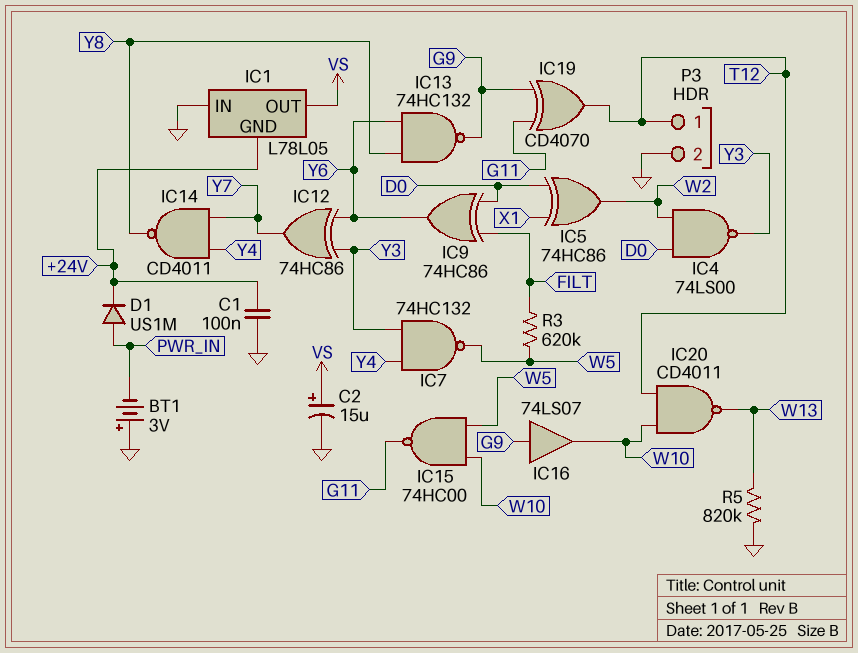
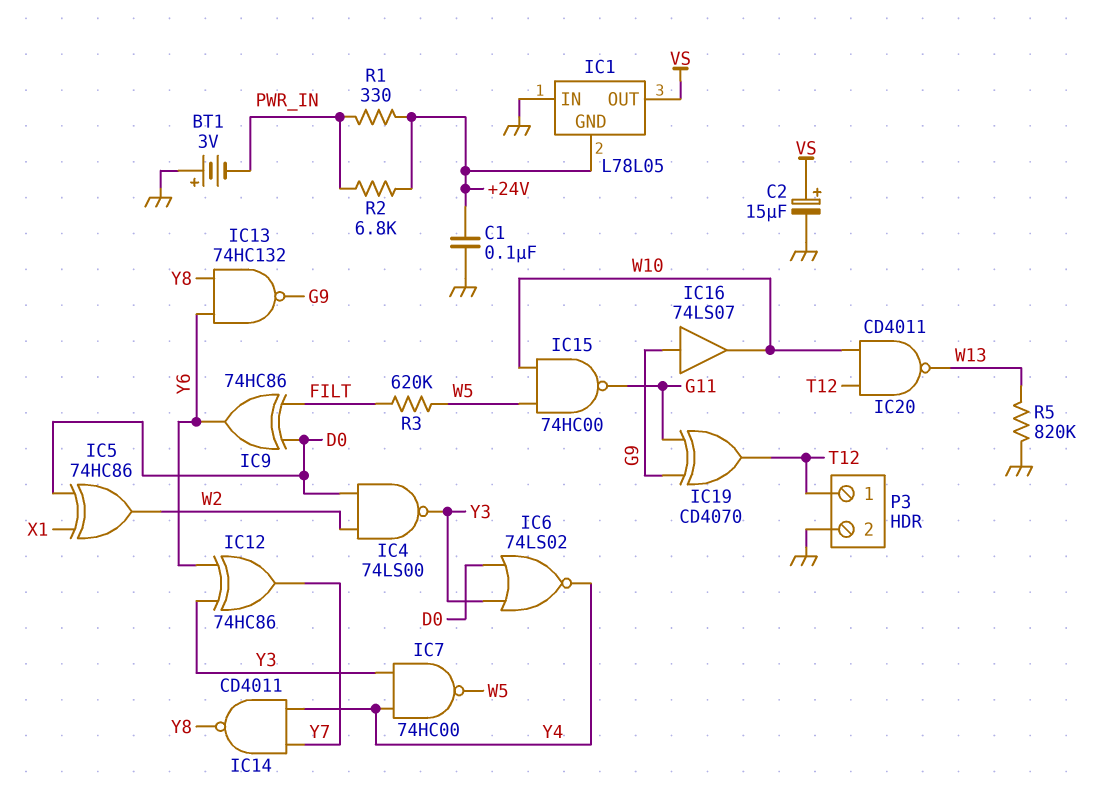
D1: diode US1M (A PWR_IN, K +24V) -> none
IC6: none -> NOR 74LS02 (in D0, in Y3, out Y4)
IC7: NAND 74HC132 (in Y3, in Y4, out W5) -> NAND 74HC00 (in Y3, in Y4, out W5)
R1: none -> 330 (+24V, PWR_IN)
R2: none -> 6.8k (+24V, PWR_IN)

